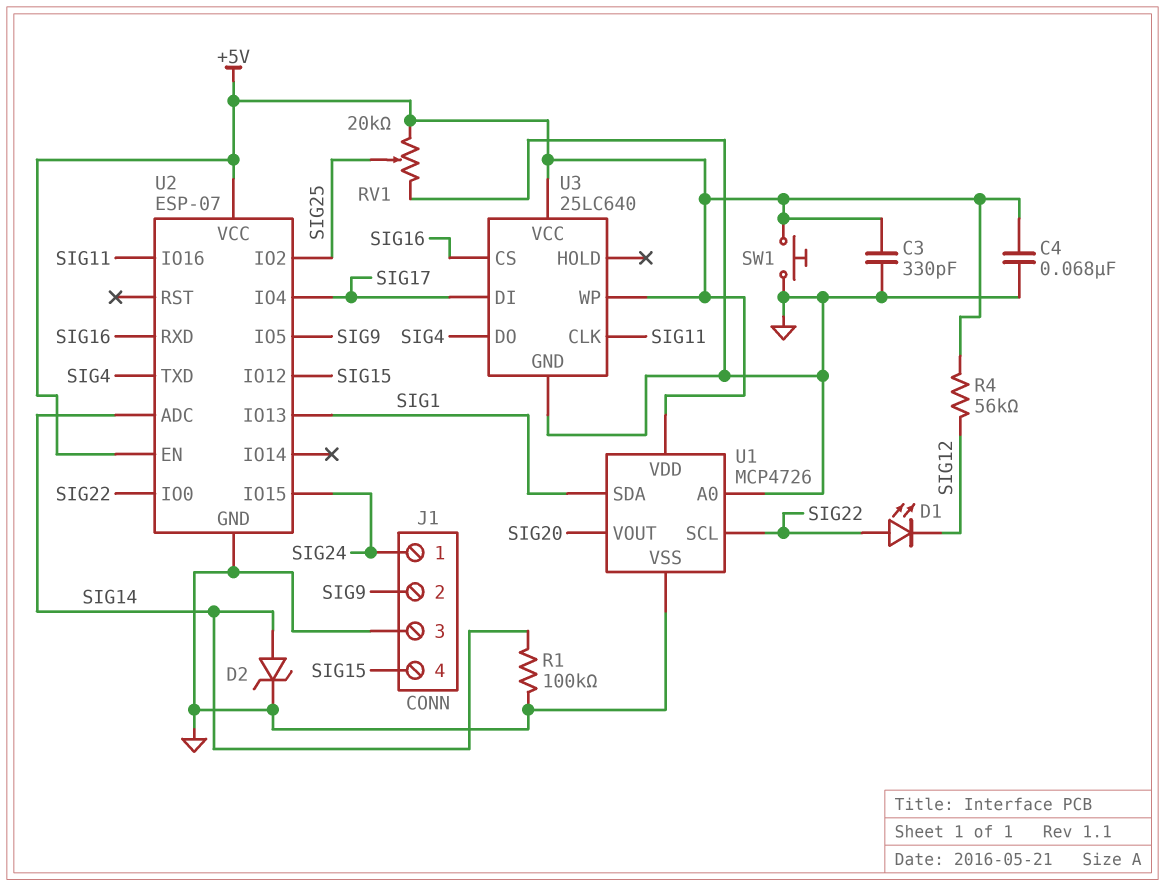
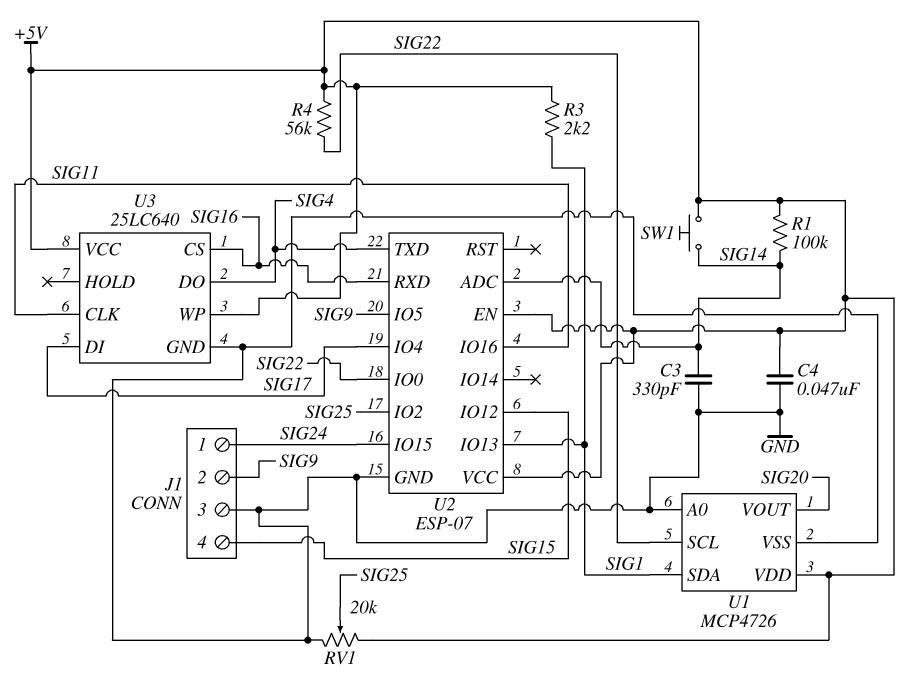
C3: 330pF (+5V, GND) -> 330pF (GND, SIG14)
C4: 68nF (+5V, GND) -> 47nF (+5V, GND)
D1: LED (A SIG22, K SIG12) -> none
D2: zener (A SIG14, K GND) -> none
R1: 100k (GND, SIG14) -> 100k (+5V, SIG14)
R3: none -> 2.2k (+5V, SIG1)
R4: 56k (+5V, SIG12) -> 56k (+5V, SIG22)
SW1: button (+5V, GND) -> button (+5V, SIG14)

